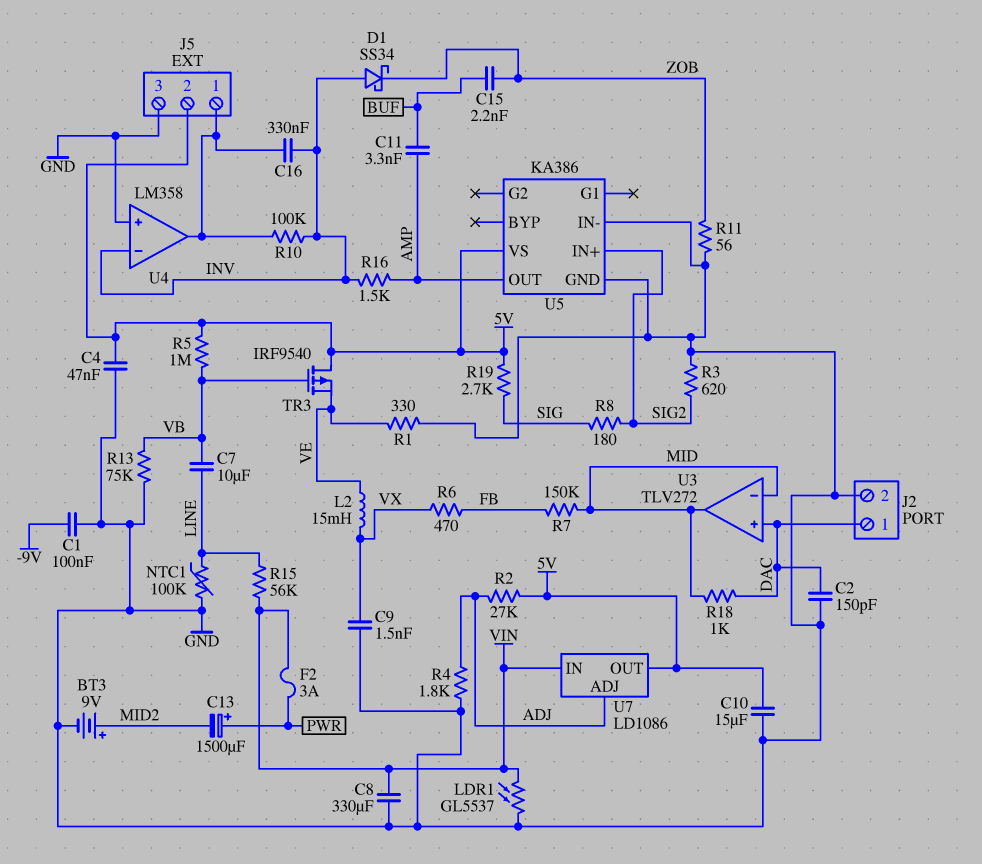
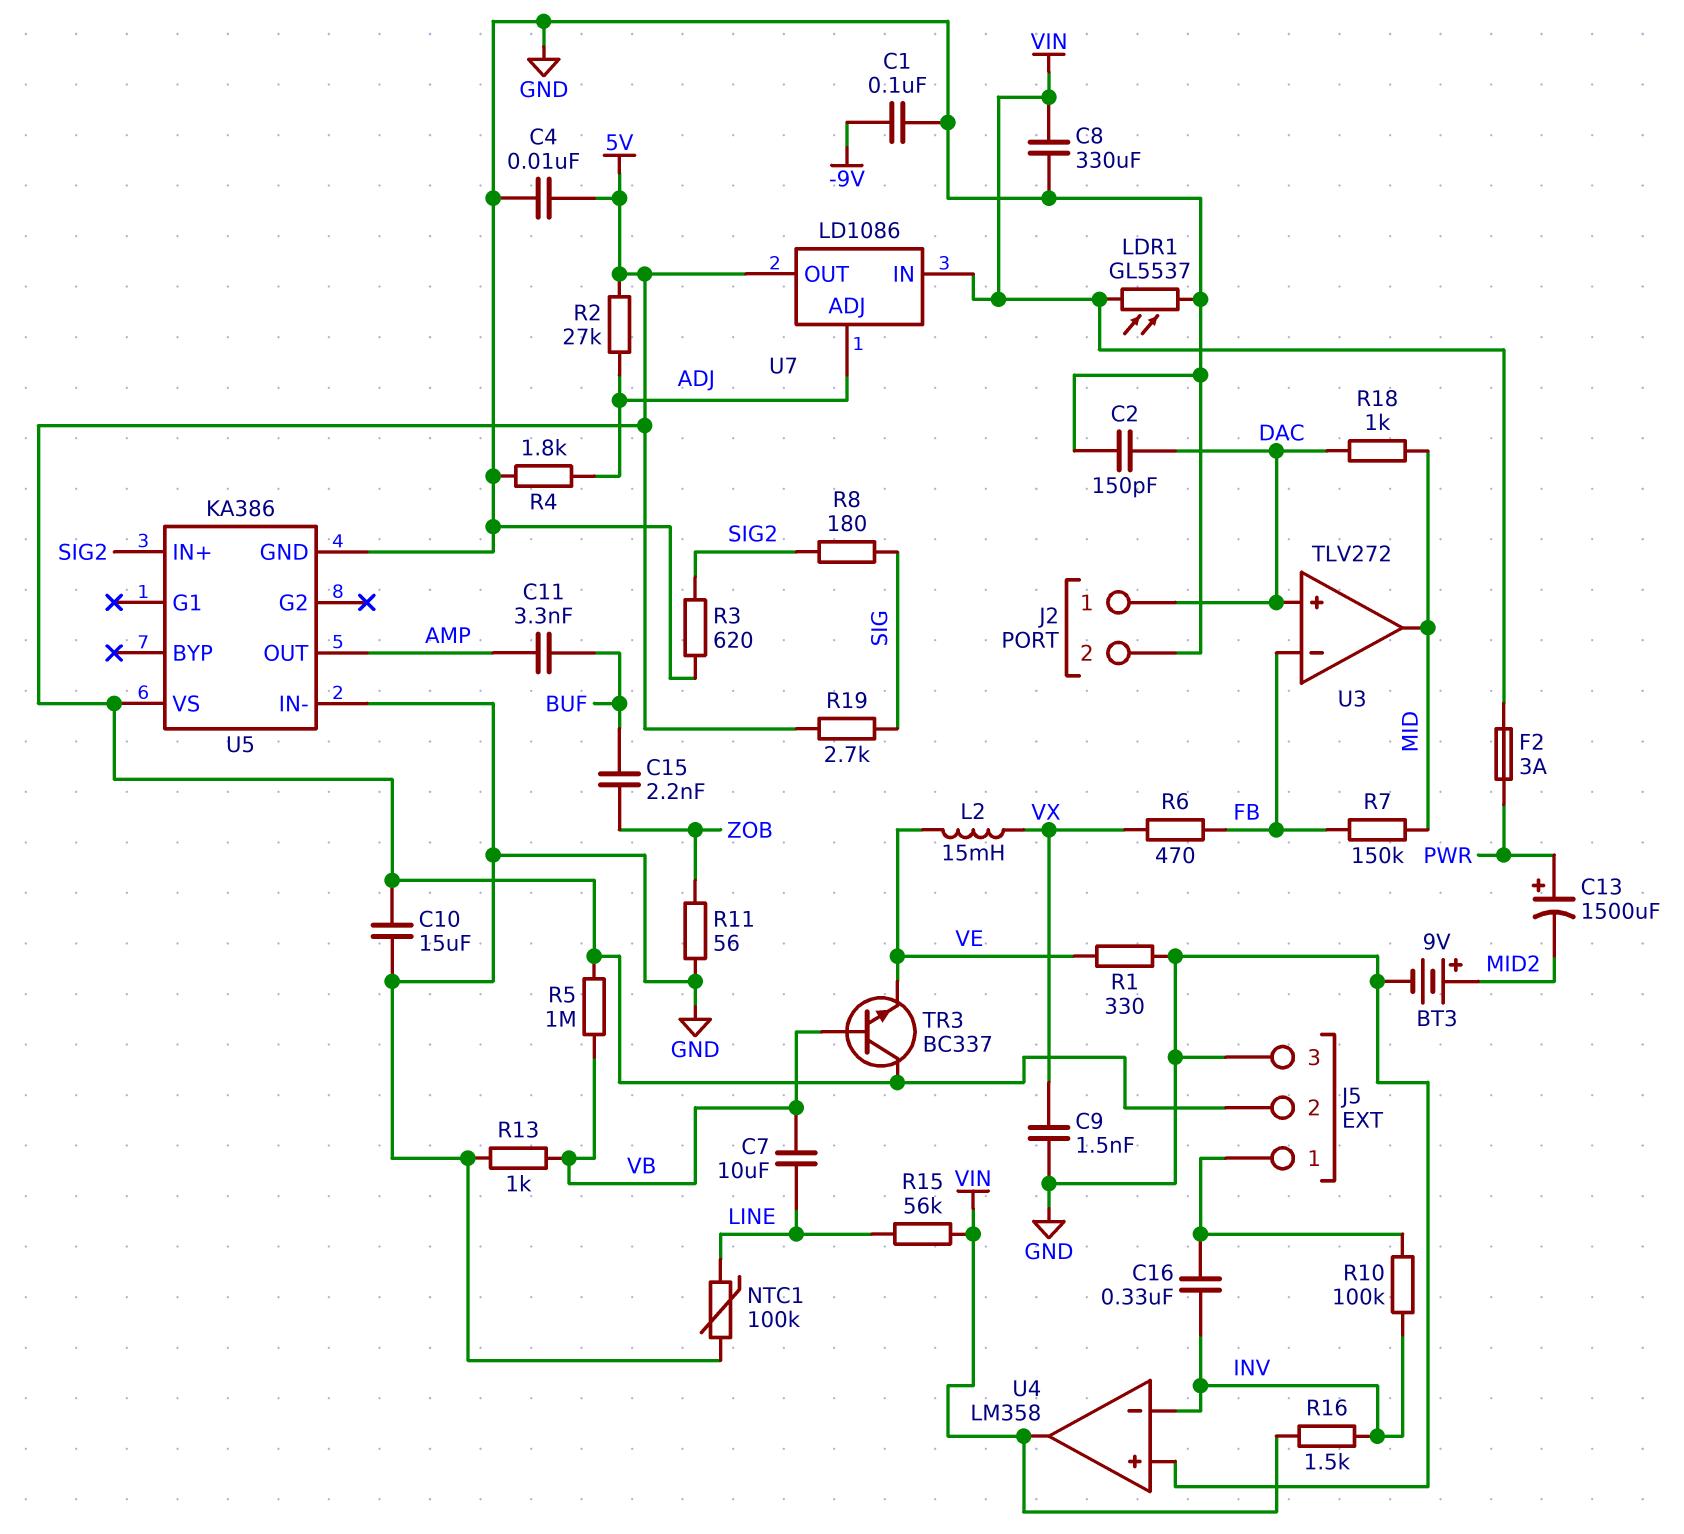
C4: 47nF (5V, GND) -> 10nF (5V, GND)
D1: schottky SS34 (A INV, K ZOB) -> none
R13: 75k (GND, VB) -> 1k (GND, VB)
R16: 1.5k (AMP, INV) -> 1.5k (INV, VIN)
TR3: PMOS IRF9540 (G VB, D 5V, S VE) -> NPN BC337 (B VB, C 5V, E VE)
U3 pin in-: MID -> FB
U4 pin out: J5/1 -> VIN

